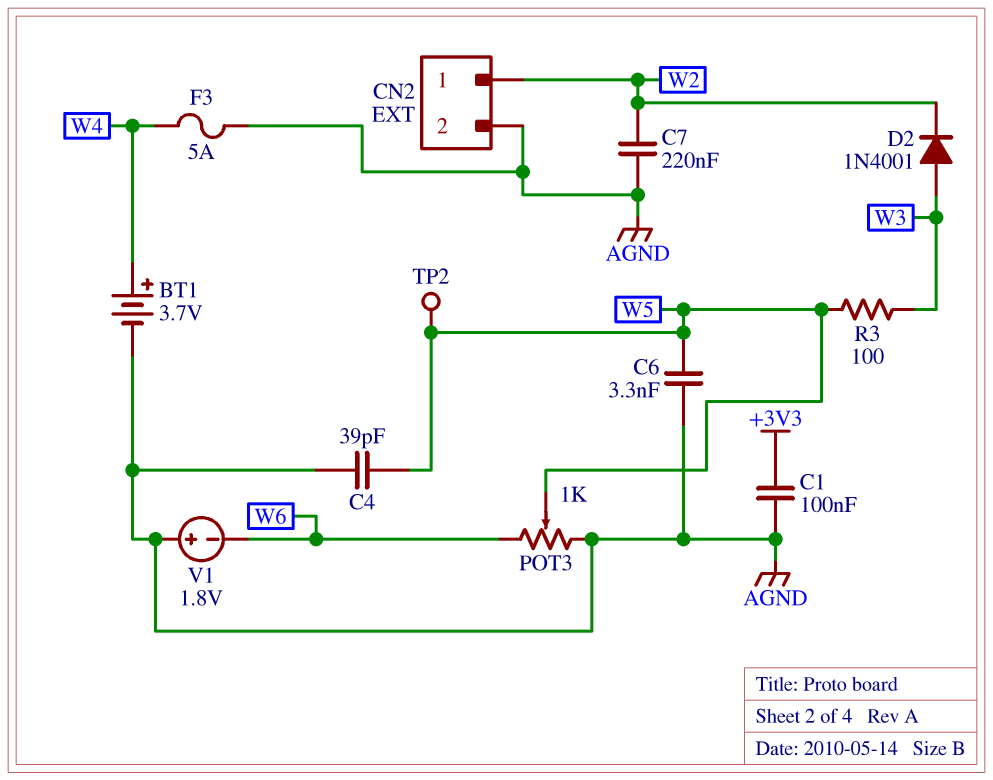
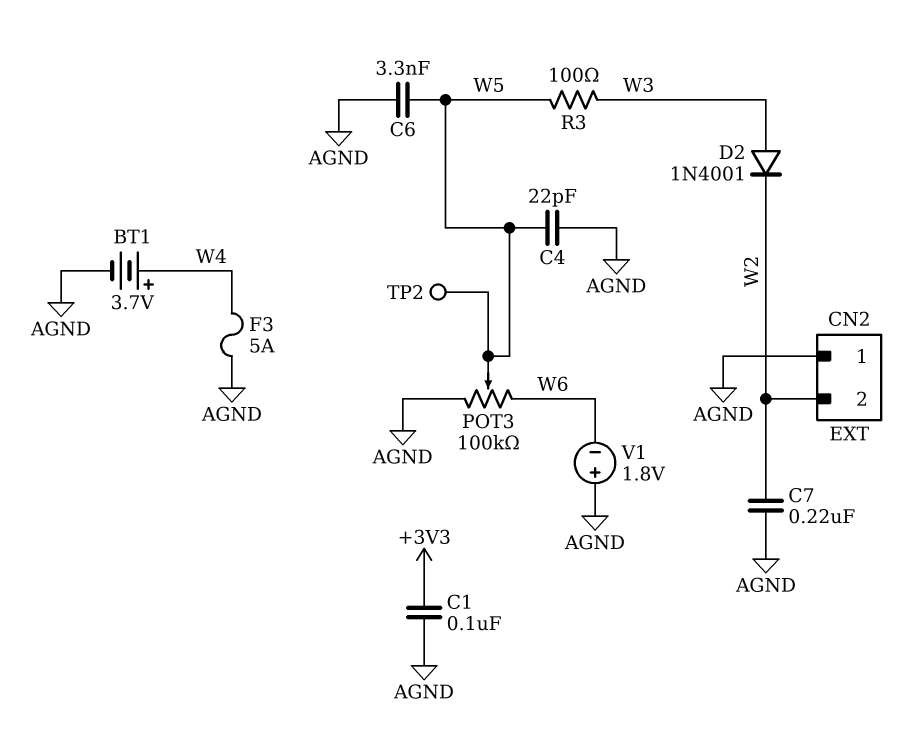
C4: 39pF (AGND, W5) -> 22pF (AGND, W5)
CN2 pin 1: W2 -> AGND
CN2 pin 2: AGND -> W2
POT3: 1k (AGND, W6, wiper W5) -> 100k (AGND, W6, wiper W5)

